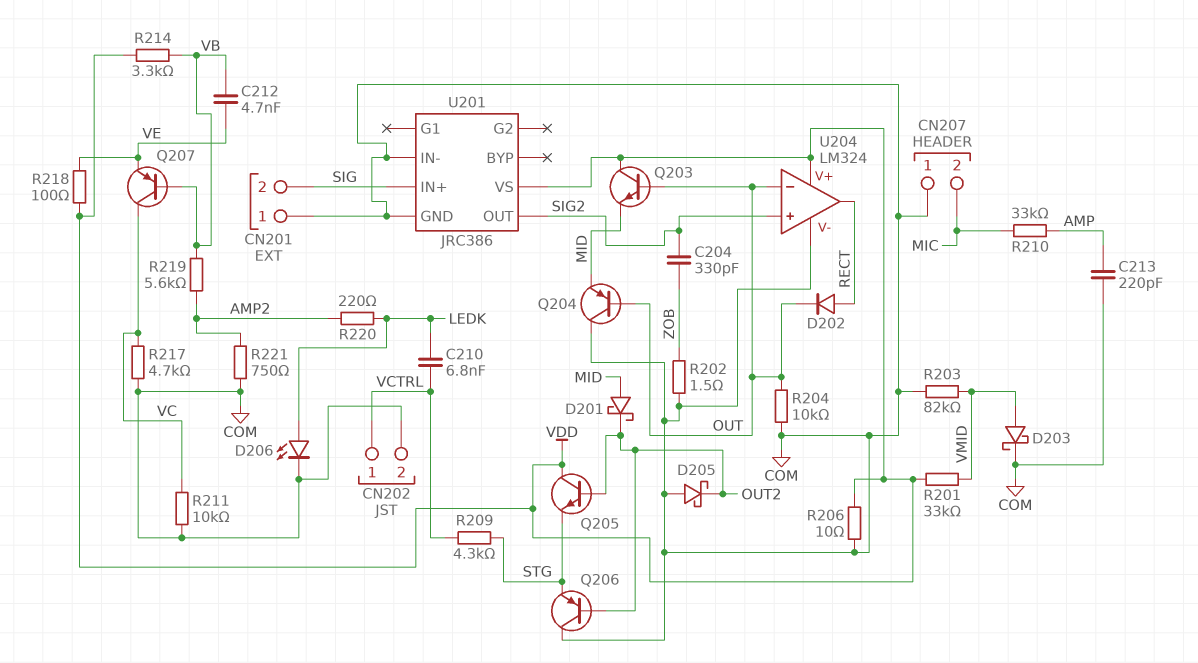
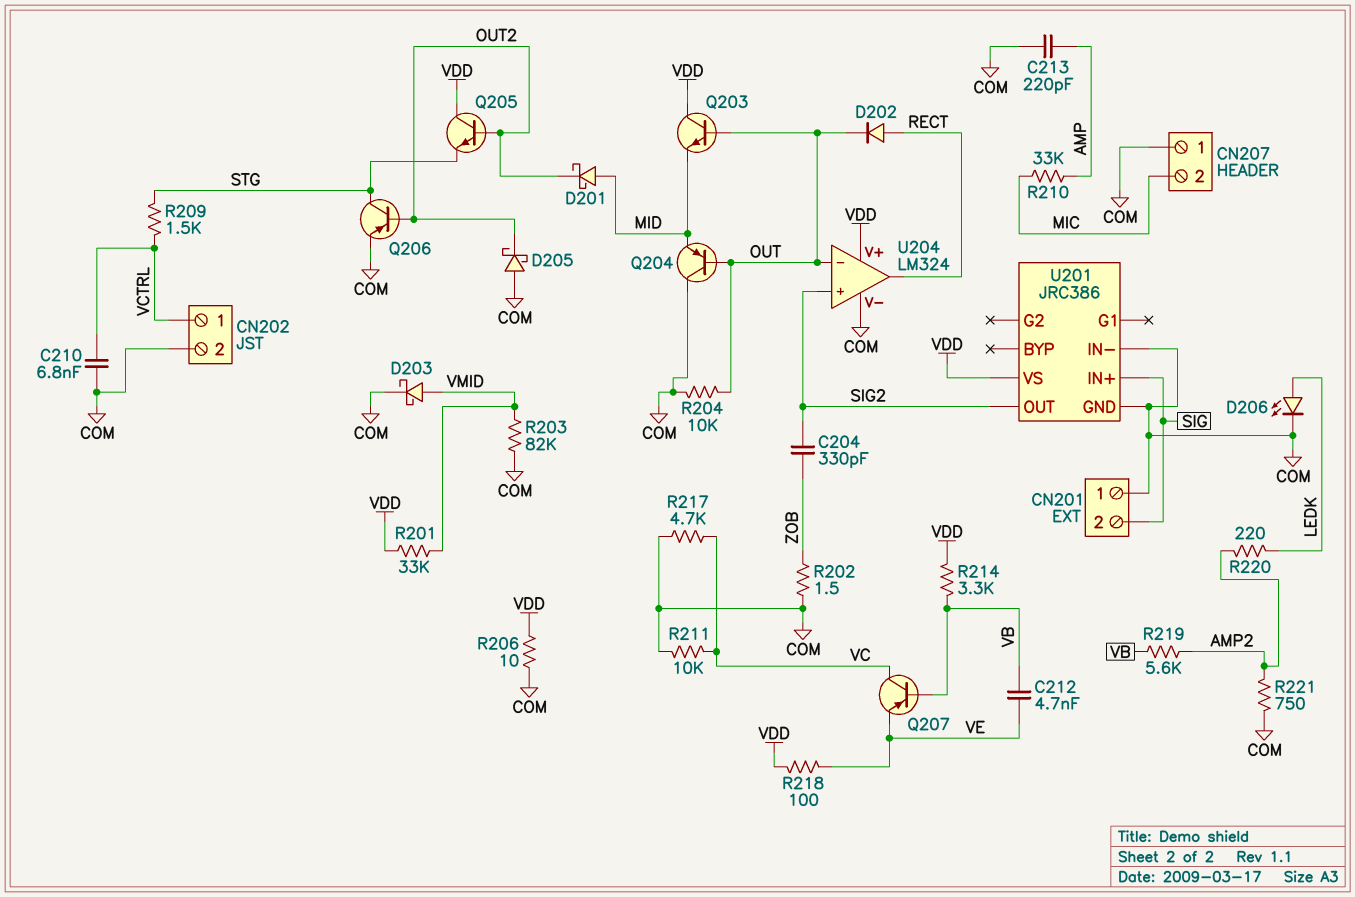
C210: 6.8nF (LEDK, VCTRL) -> 6.8nF (COM, VCTRL)
Q206: PNP (B OUT2, C COM, E STG) -> PNP (B OUT2, C STG, E COM)
R209: 4.3k (STG, VCTRL) -> 1.5k (STG, VCTRL)

